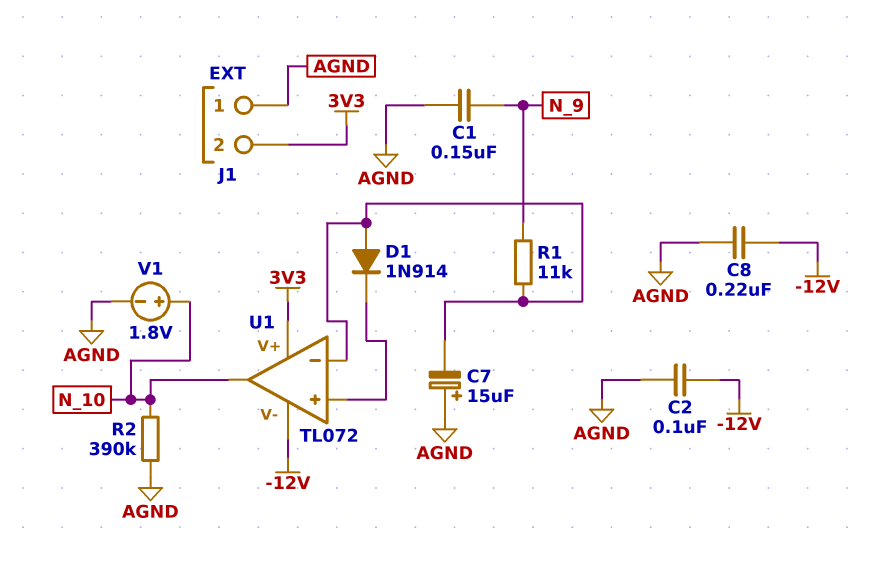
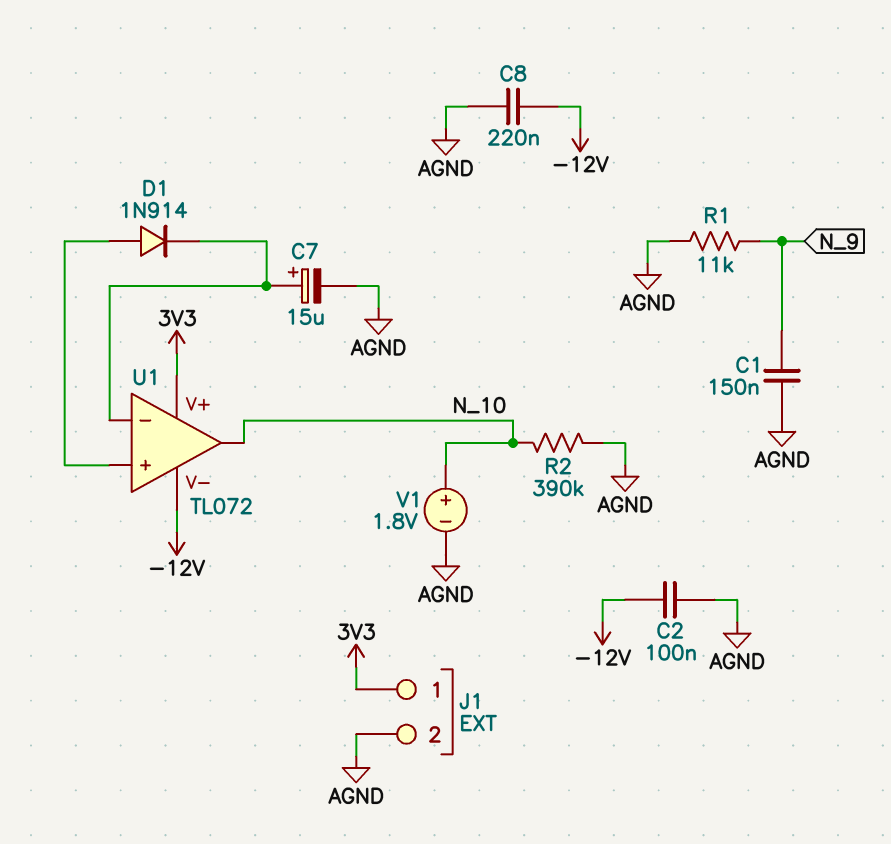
C7: 15uF (plus AGND, minus U1/in-) -> 15uF (plus U1/in-, minus AGND)
D1: diode 1N914 (A U1/in-, K U1/in+) -> diode 1N914 (A U1/in+, K U1/in-)
J1 pin 1: AGND -> 3V3
J1 pin 2: 3V3 -> AGND
R1: 11k (N_9, U1/in-) -> 11k (AGND, N_9)

